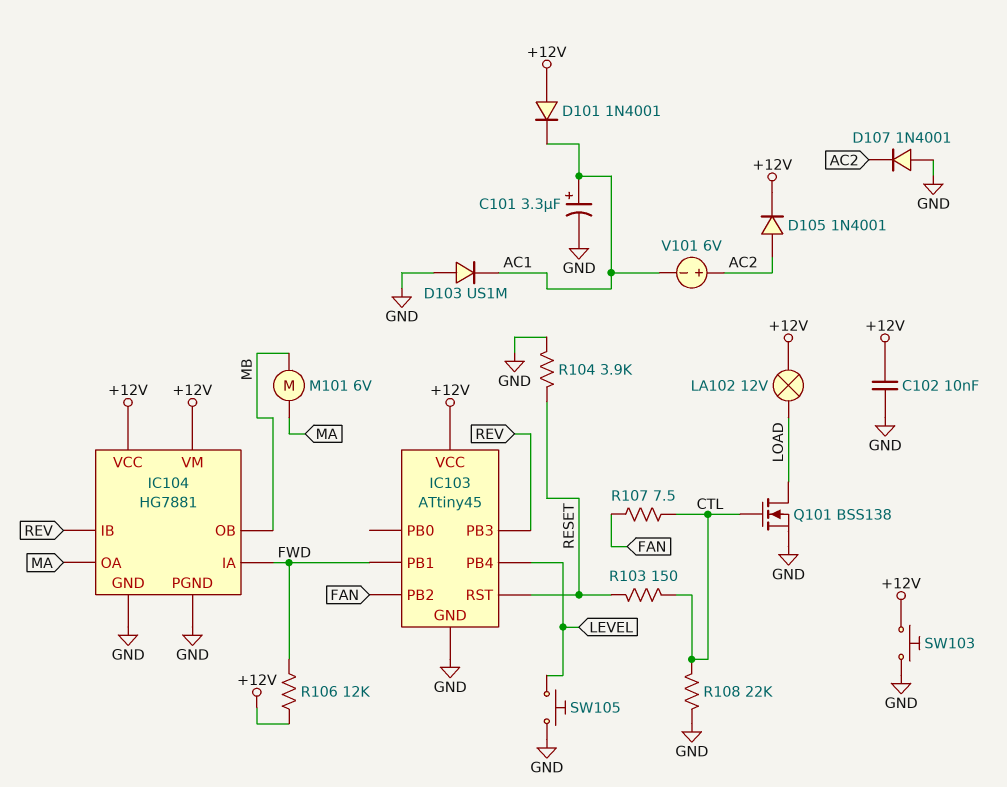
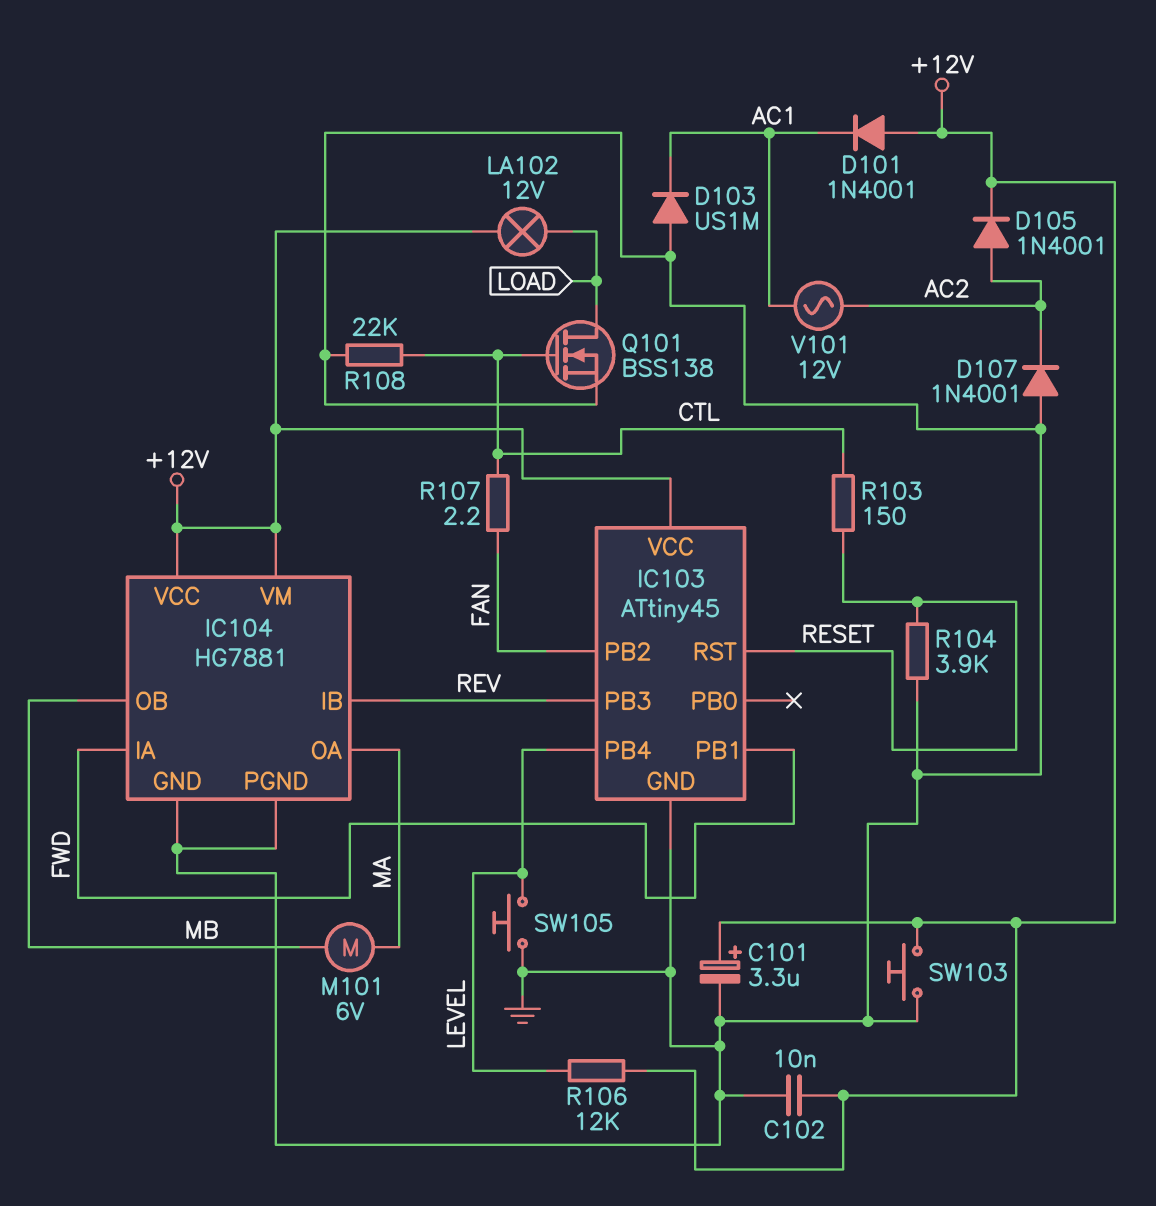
C101: 3.3uF (plus AC1, minus GND) -> 3.3uF (plus +12V, minus GND)
R106: 12k (+12V, FWD) -> 12k (+12V, LEVEL)
R107: 7.5 (CTL, FAN) -> 2.2 (CTL, FAN)
V101: 6V (plus AC2, minus AC1) -> AC 12V (AC1, AC2)

